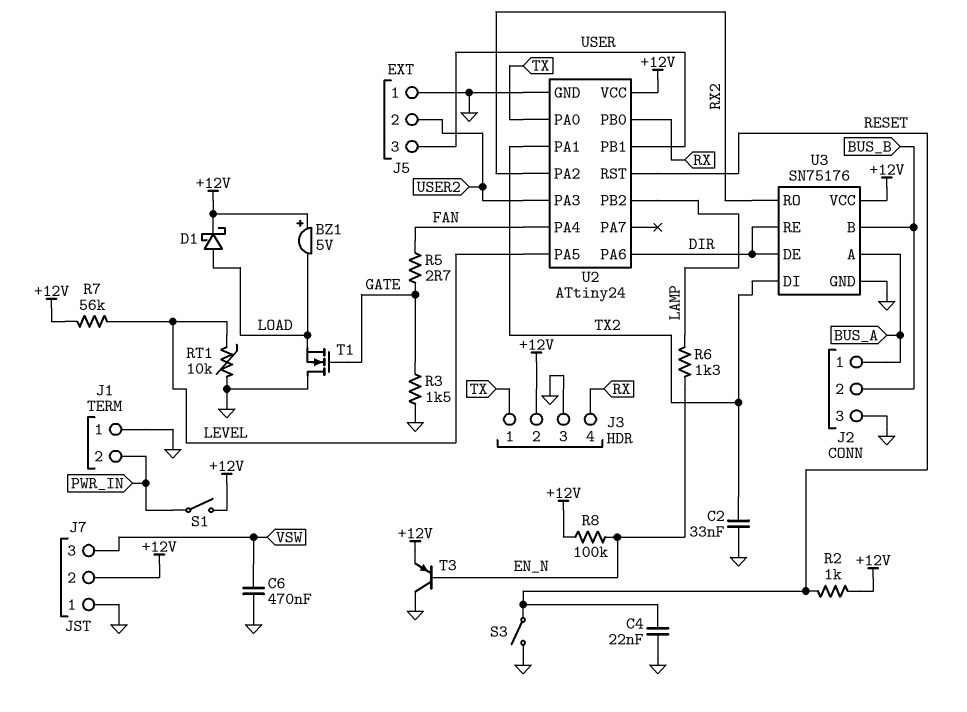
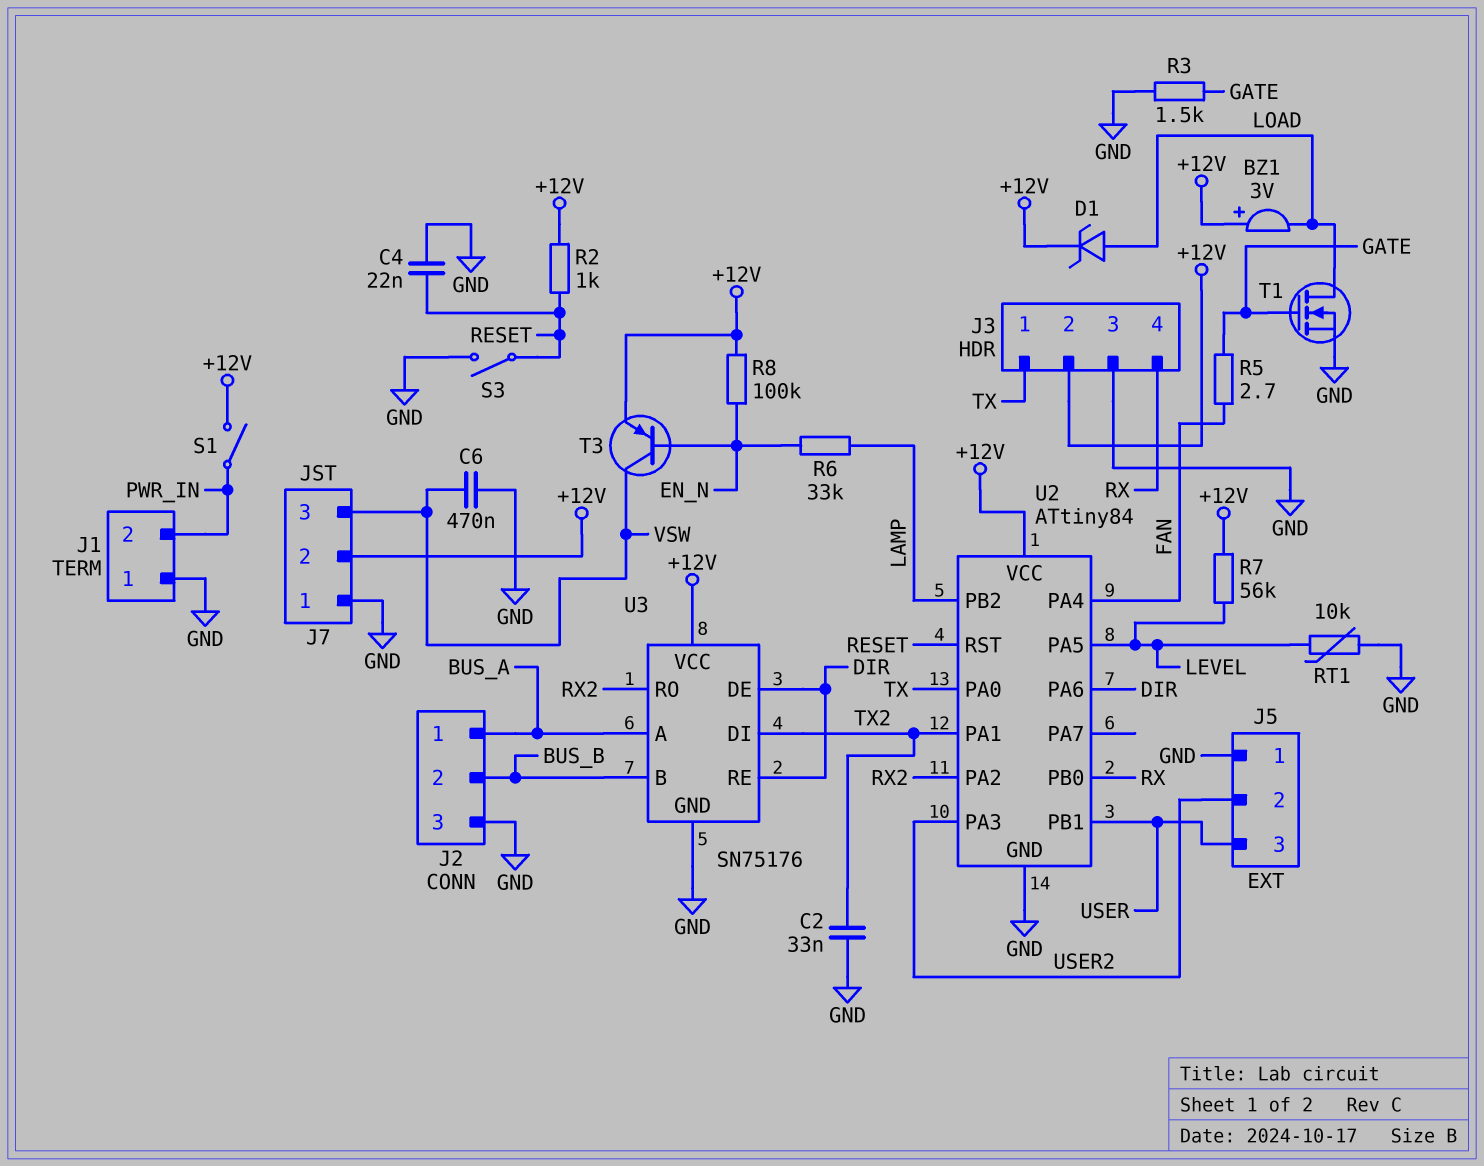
BZ1: buzzer 5V (plus +12V, minus LOAD) -> buzzer 3V (plus +12V, minus LOAD)
D1: schottky (A LOAD, K +12V) -> zener (A LOAD, K +12V)
R6: 1.3k (EN_N, LAMP) -> 33k (EN_N, LAMP)
T1: NMOS (G GATE, D GND, S LOAD) -> NMOS (G GATE, D LOAD, S GND)
T3: PNP (B EN_N, C GND, E +12V) -> PNP (B EN_N, C VSW, E +12V)
U2: ATtiny24 -> ATtiny84

